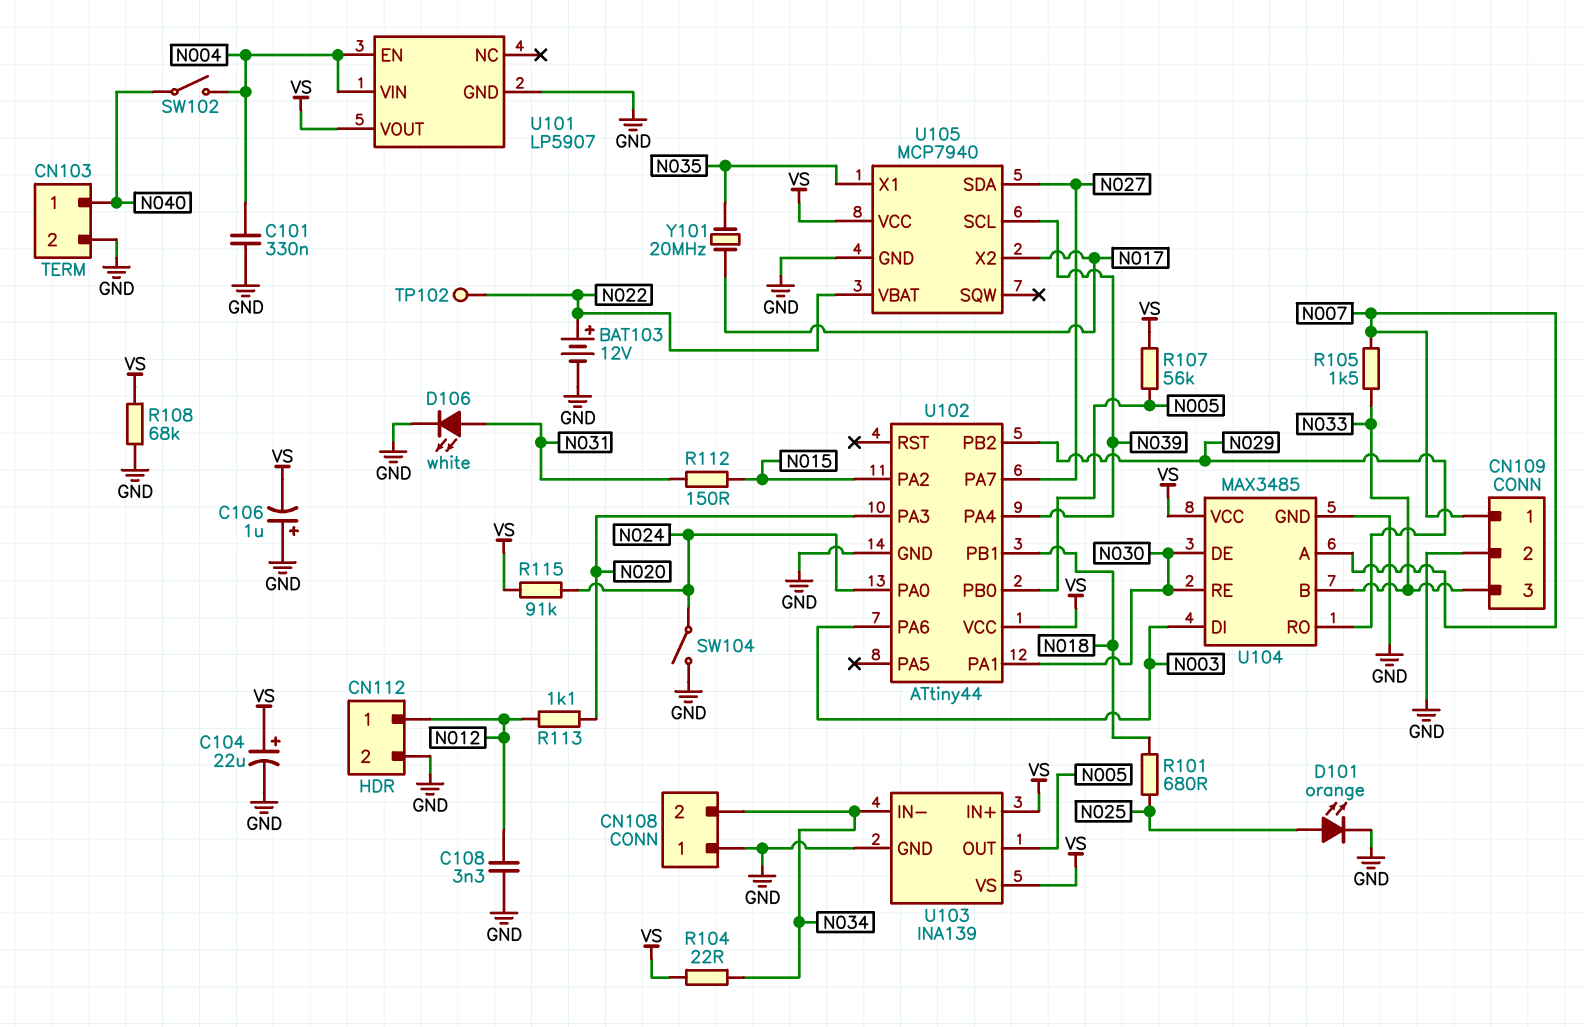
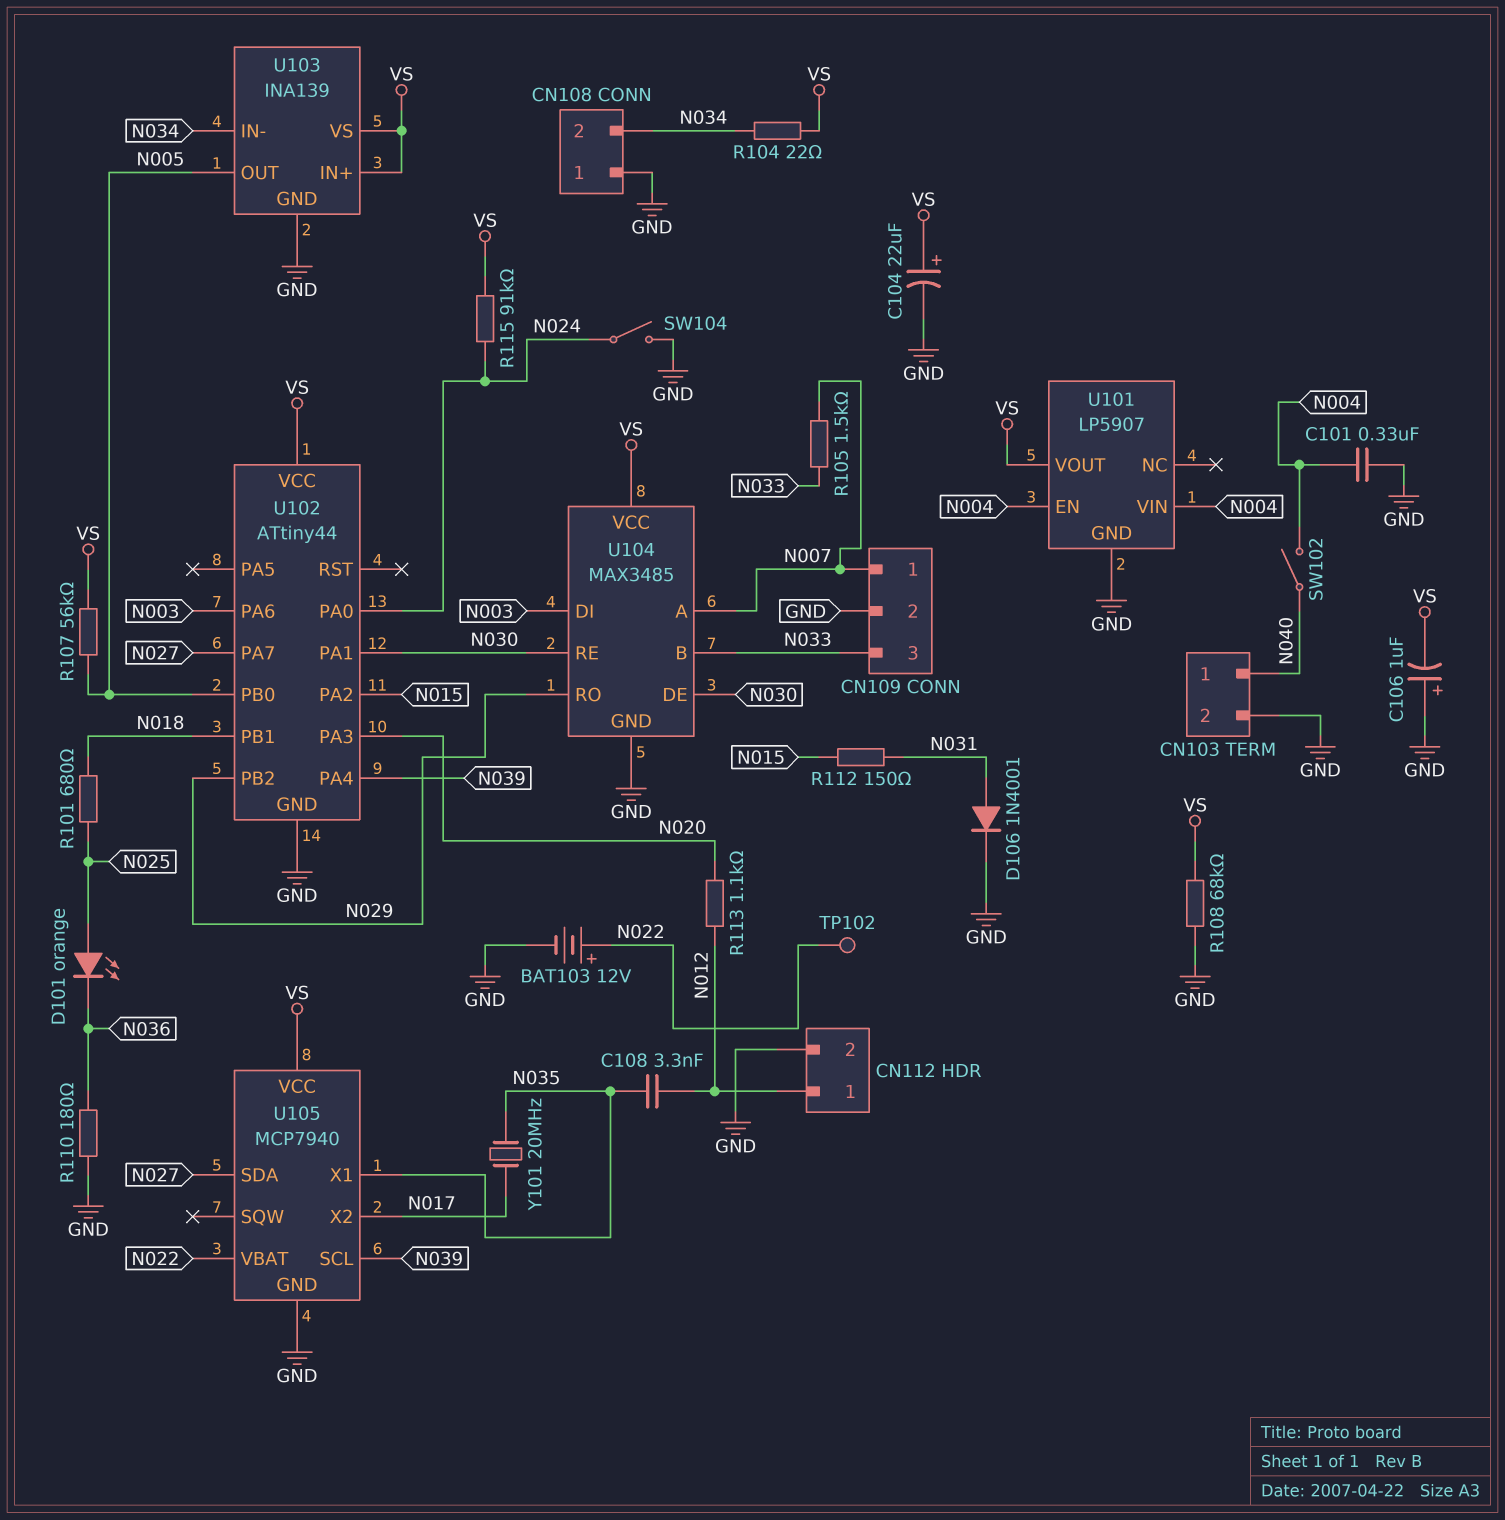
C108: 3.3nF (GND, N012) -> 3.3nF (N012, N035)
D101: LED orange (A N025, K GND) -> LED orange (A N025, K N036)
D106: LED white (A N031, K GND) -> diode 1N4001 (A N031, K GND)
R110: none -> 180 (GND, N036)

